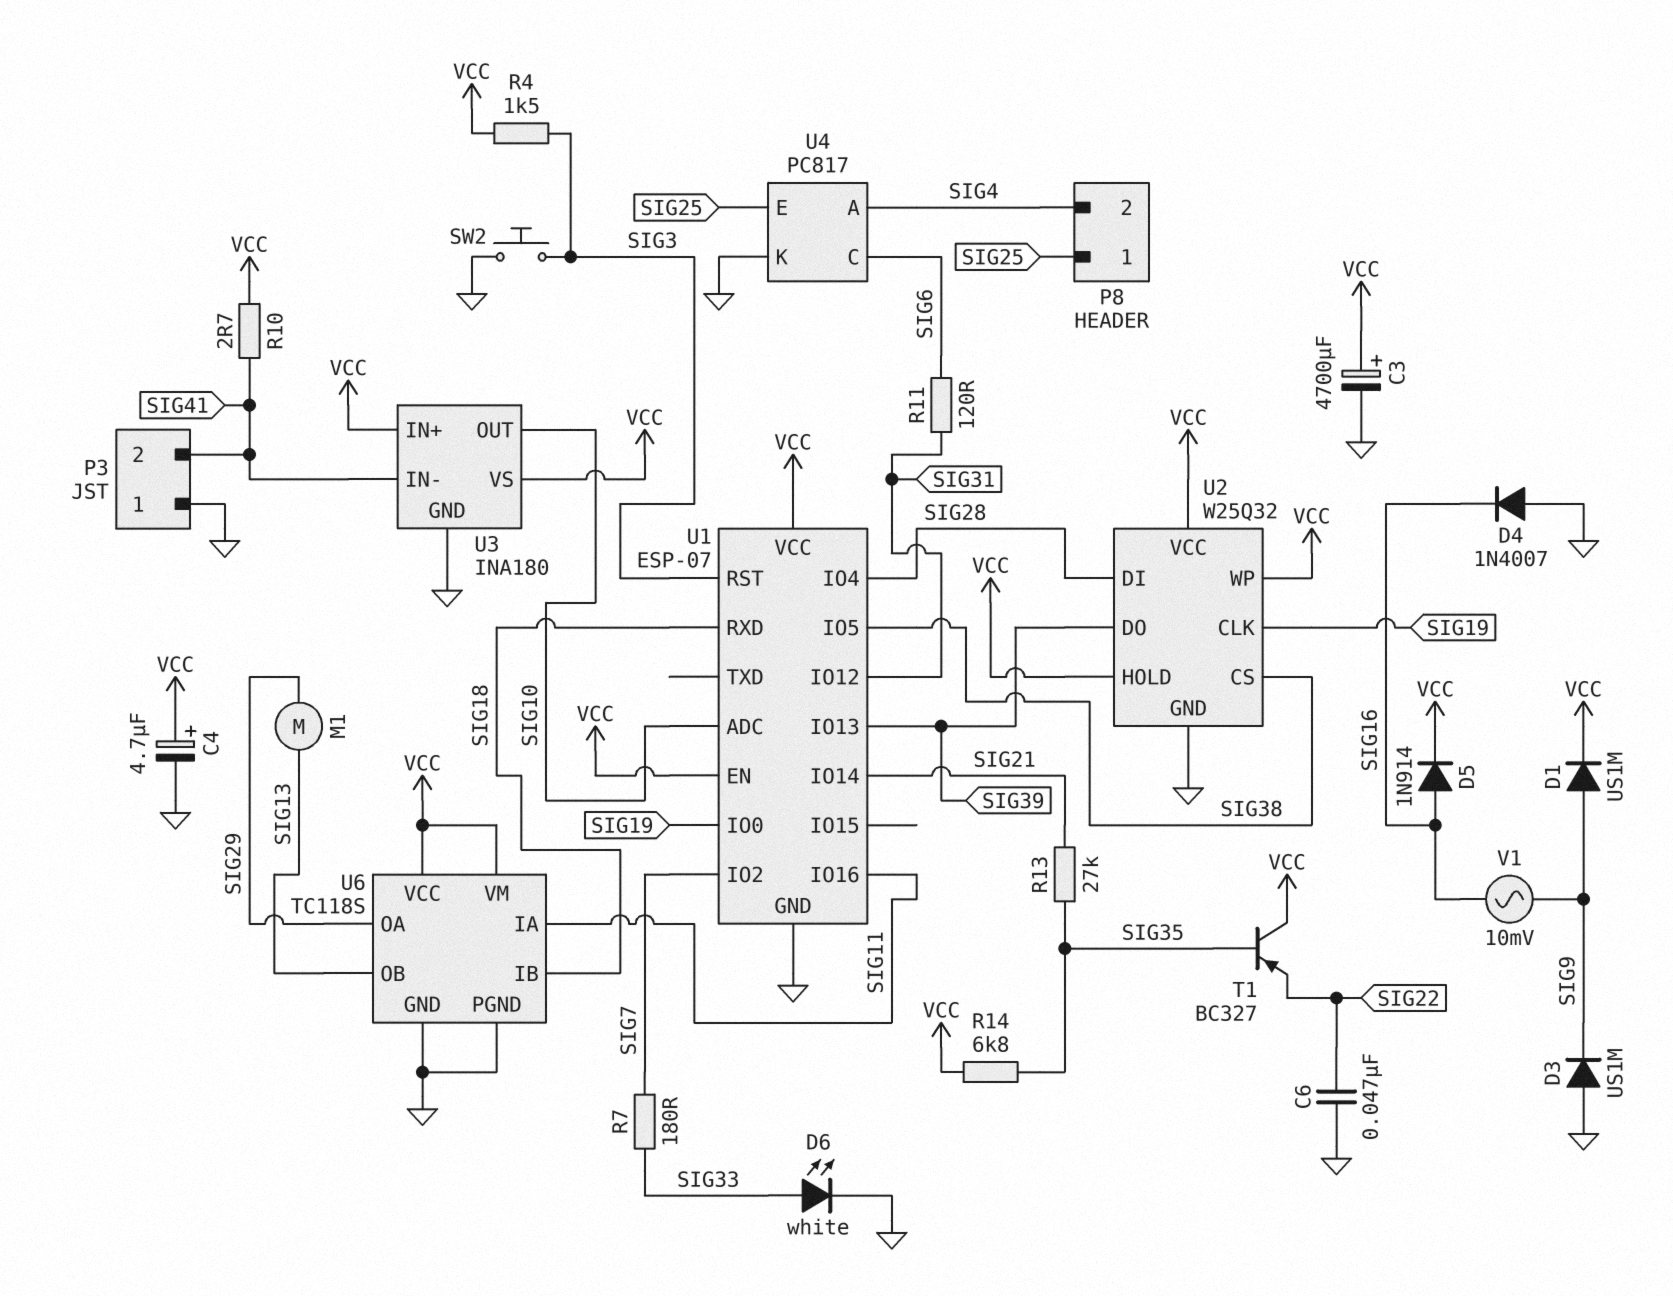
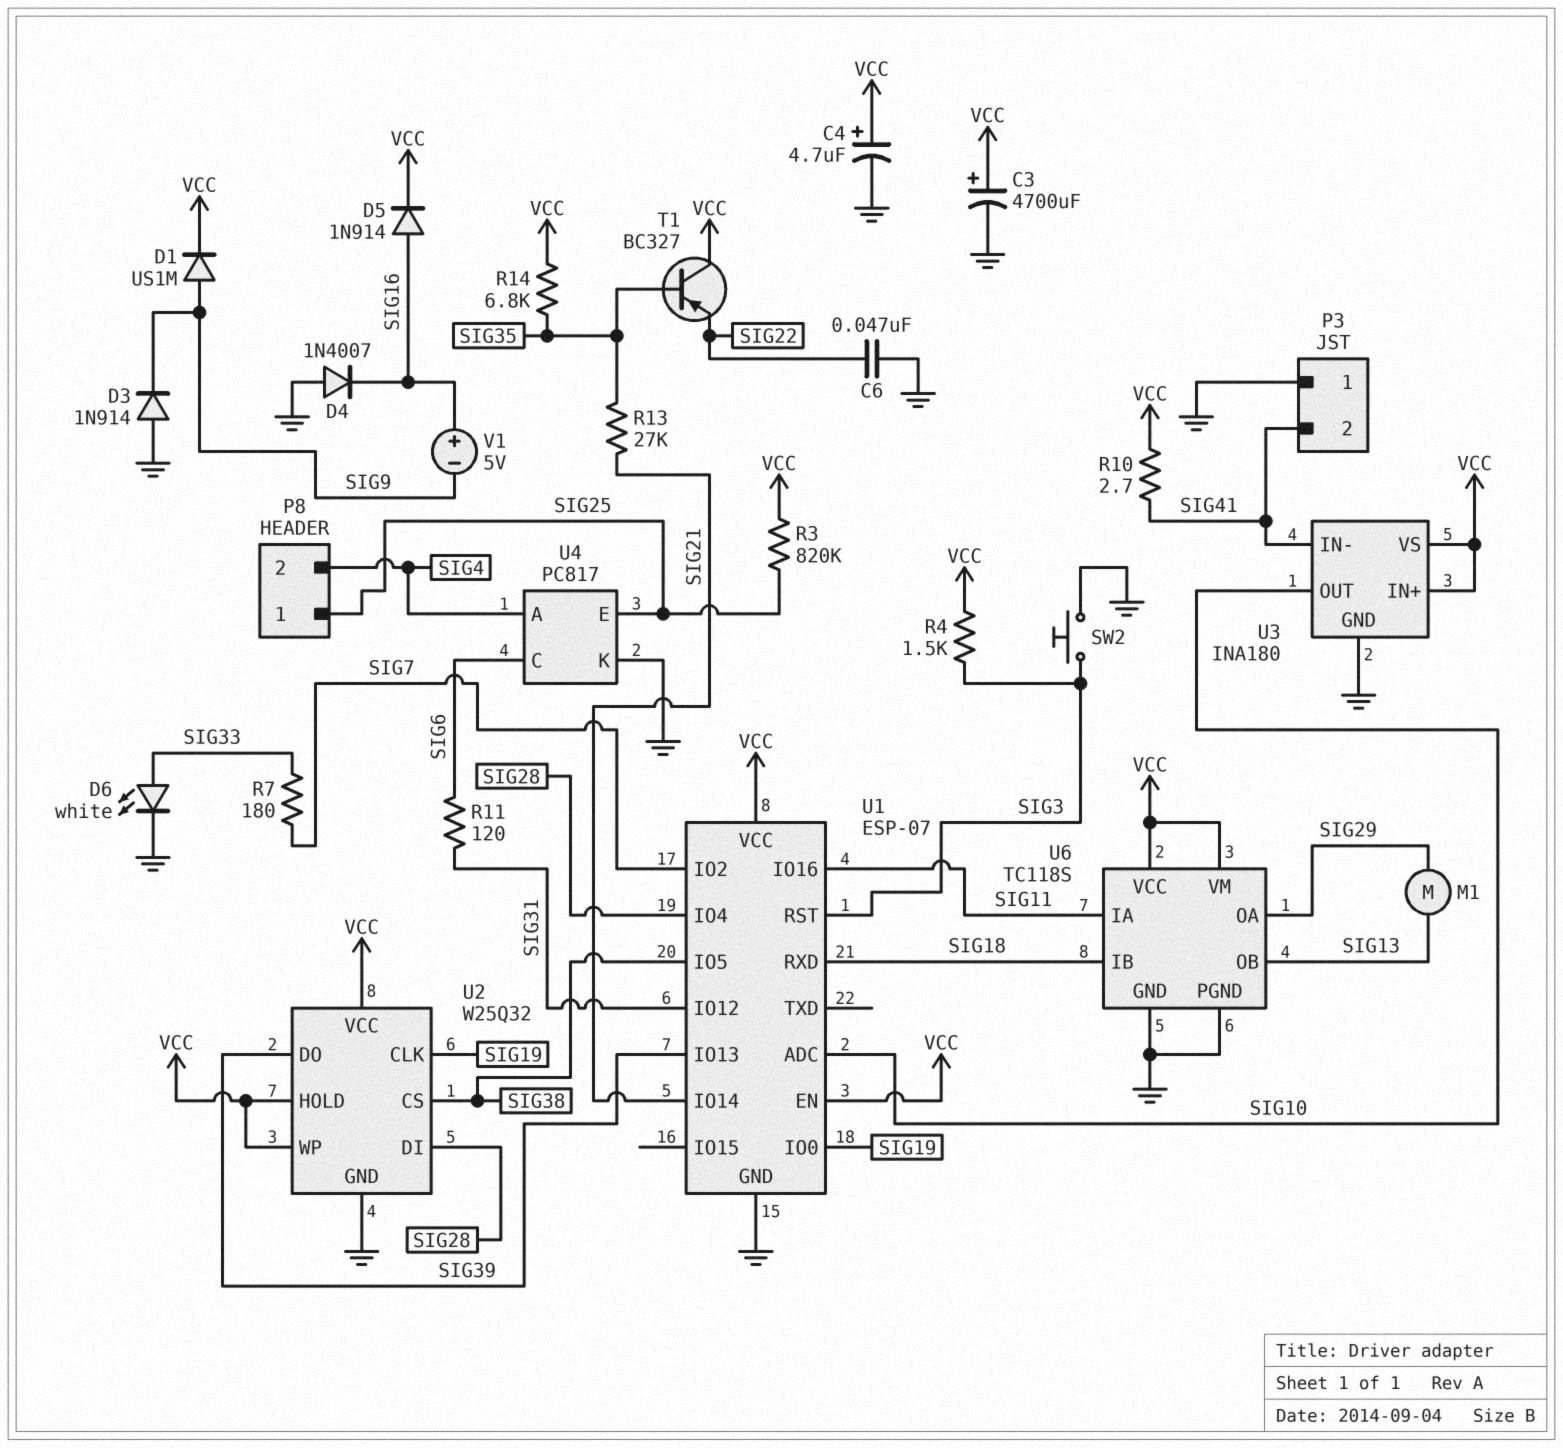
D3: diode US1M (A GND, K SIG9) -> diode 1N914 (A GND, K SIG9)
R3: none -> 820k (SIG25, VCC)
V1: AC 10mV (SIG9, SIG16) -> 5V (plus SIG16, minus SIG9)

